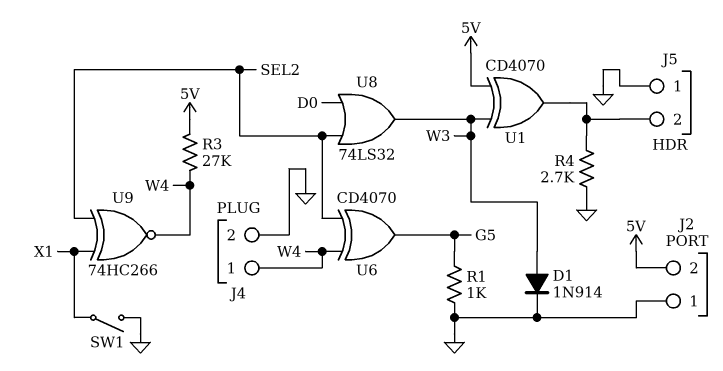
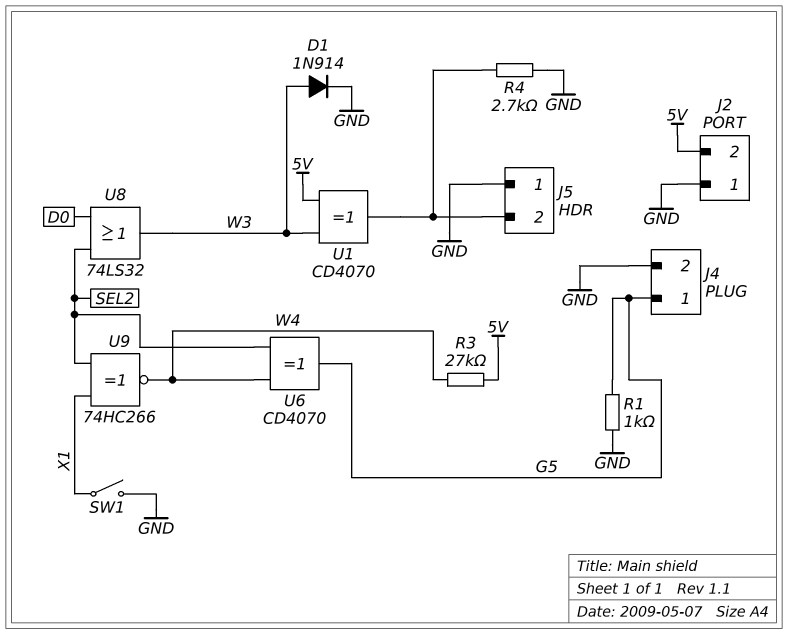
J4 pin 1: W4 -> G5

